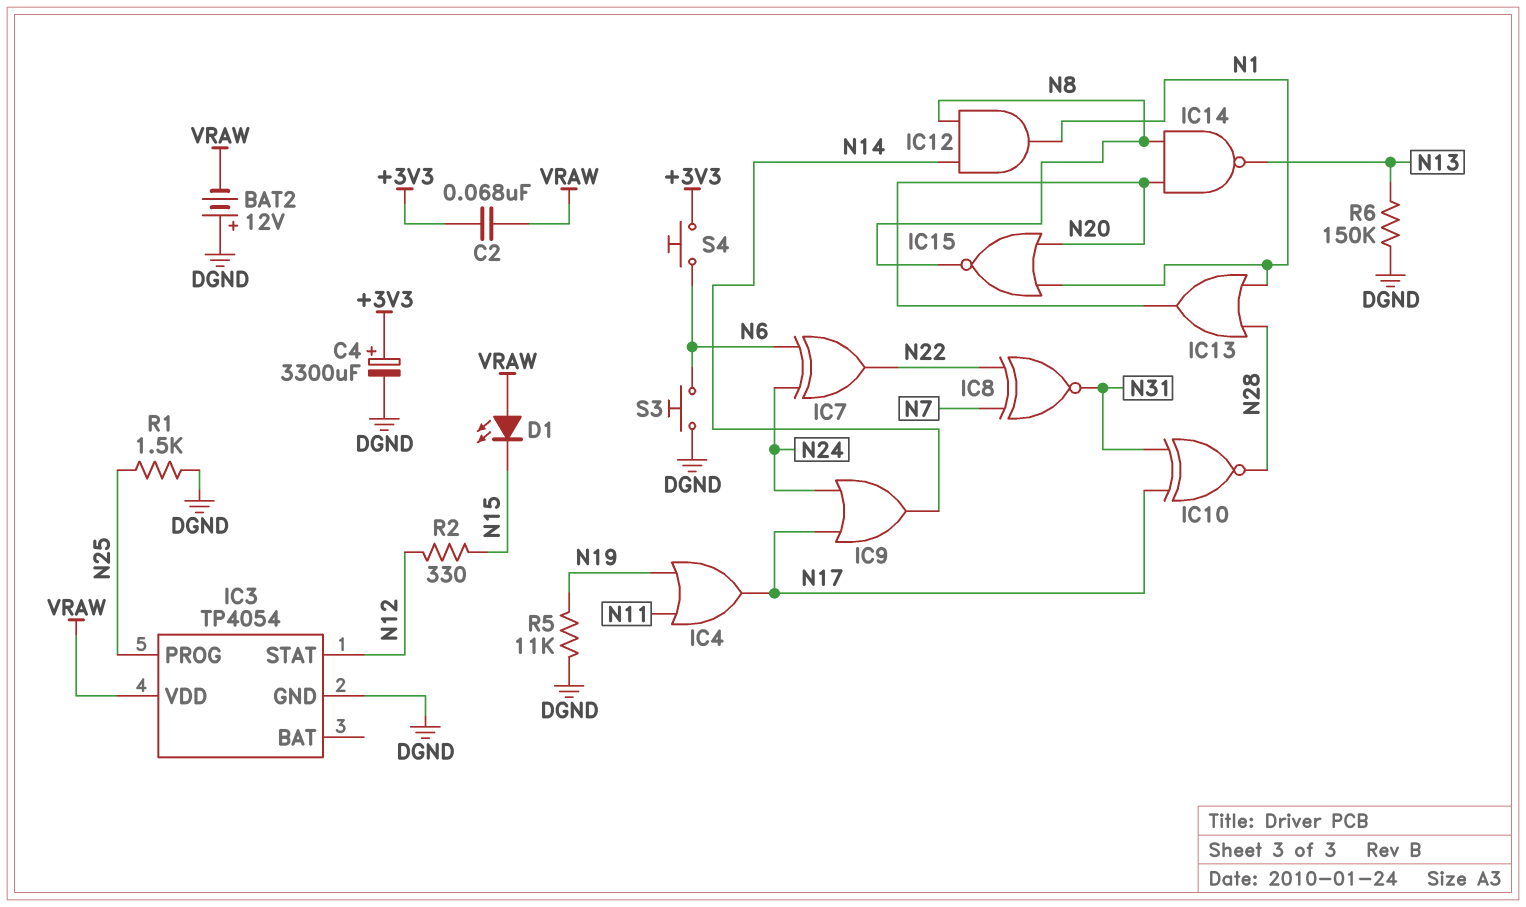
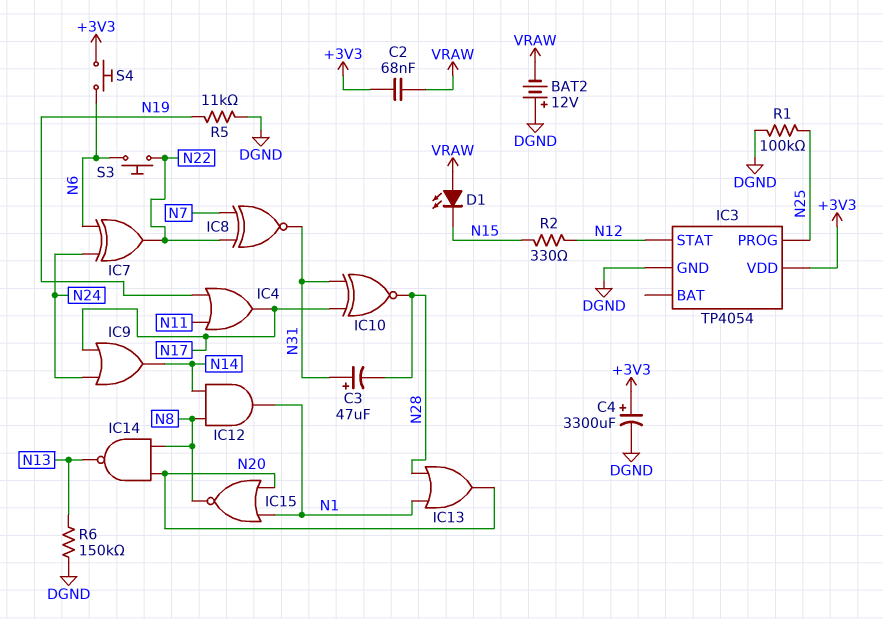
C3: none -> 47uF (plus N31, minus N28)
IC3 pin VDD: VRAW -> +3V3
R1: 1.5k (DGND, N25) -> 100k (DGND, N25)
S3: button (DGND, N6) -> button (N6, N22)

